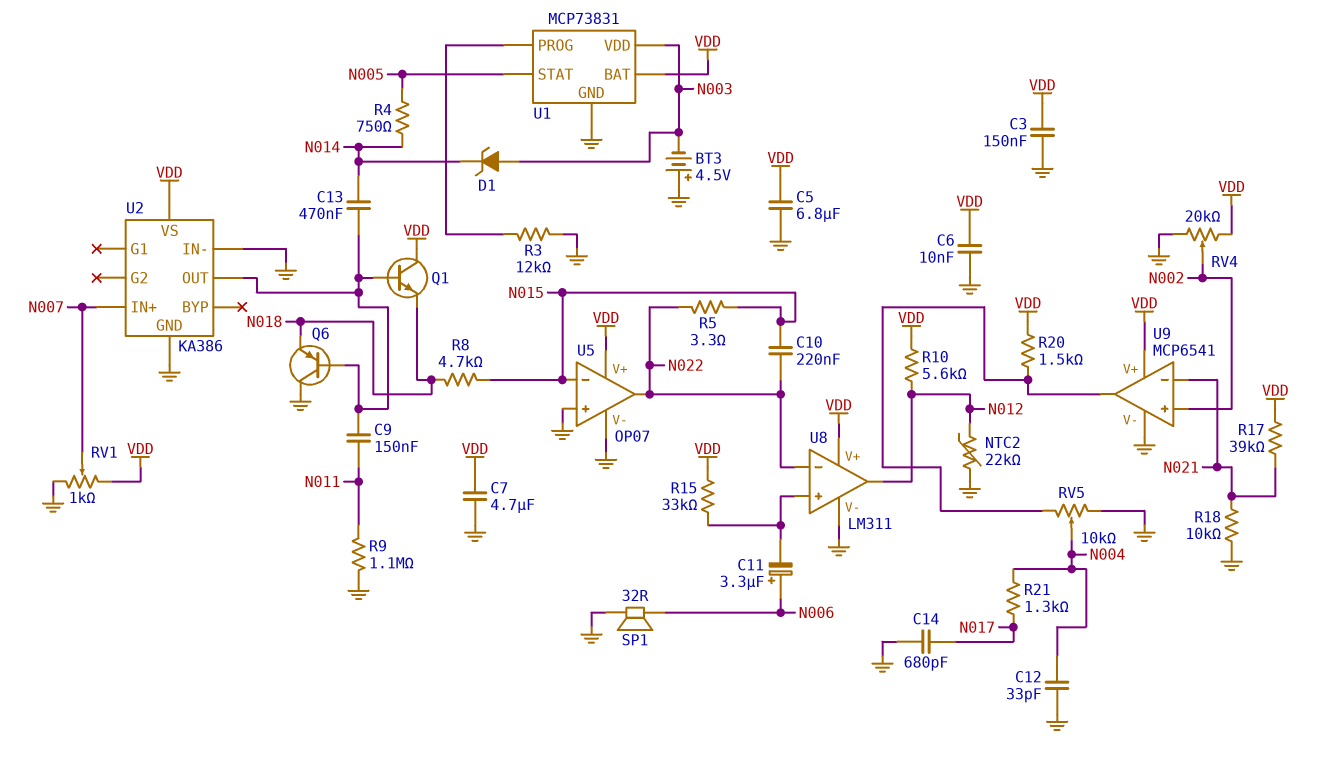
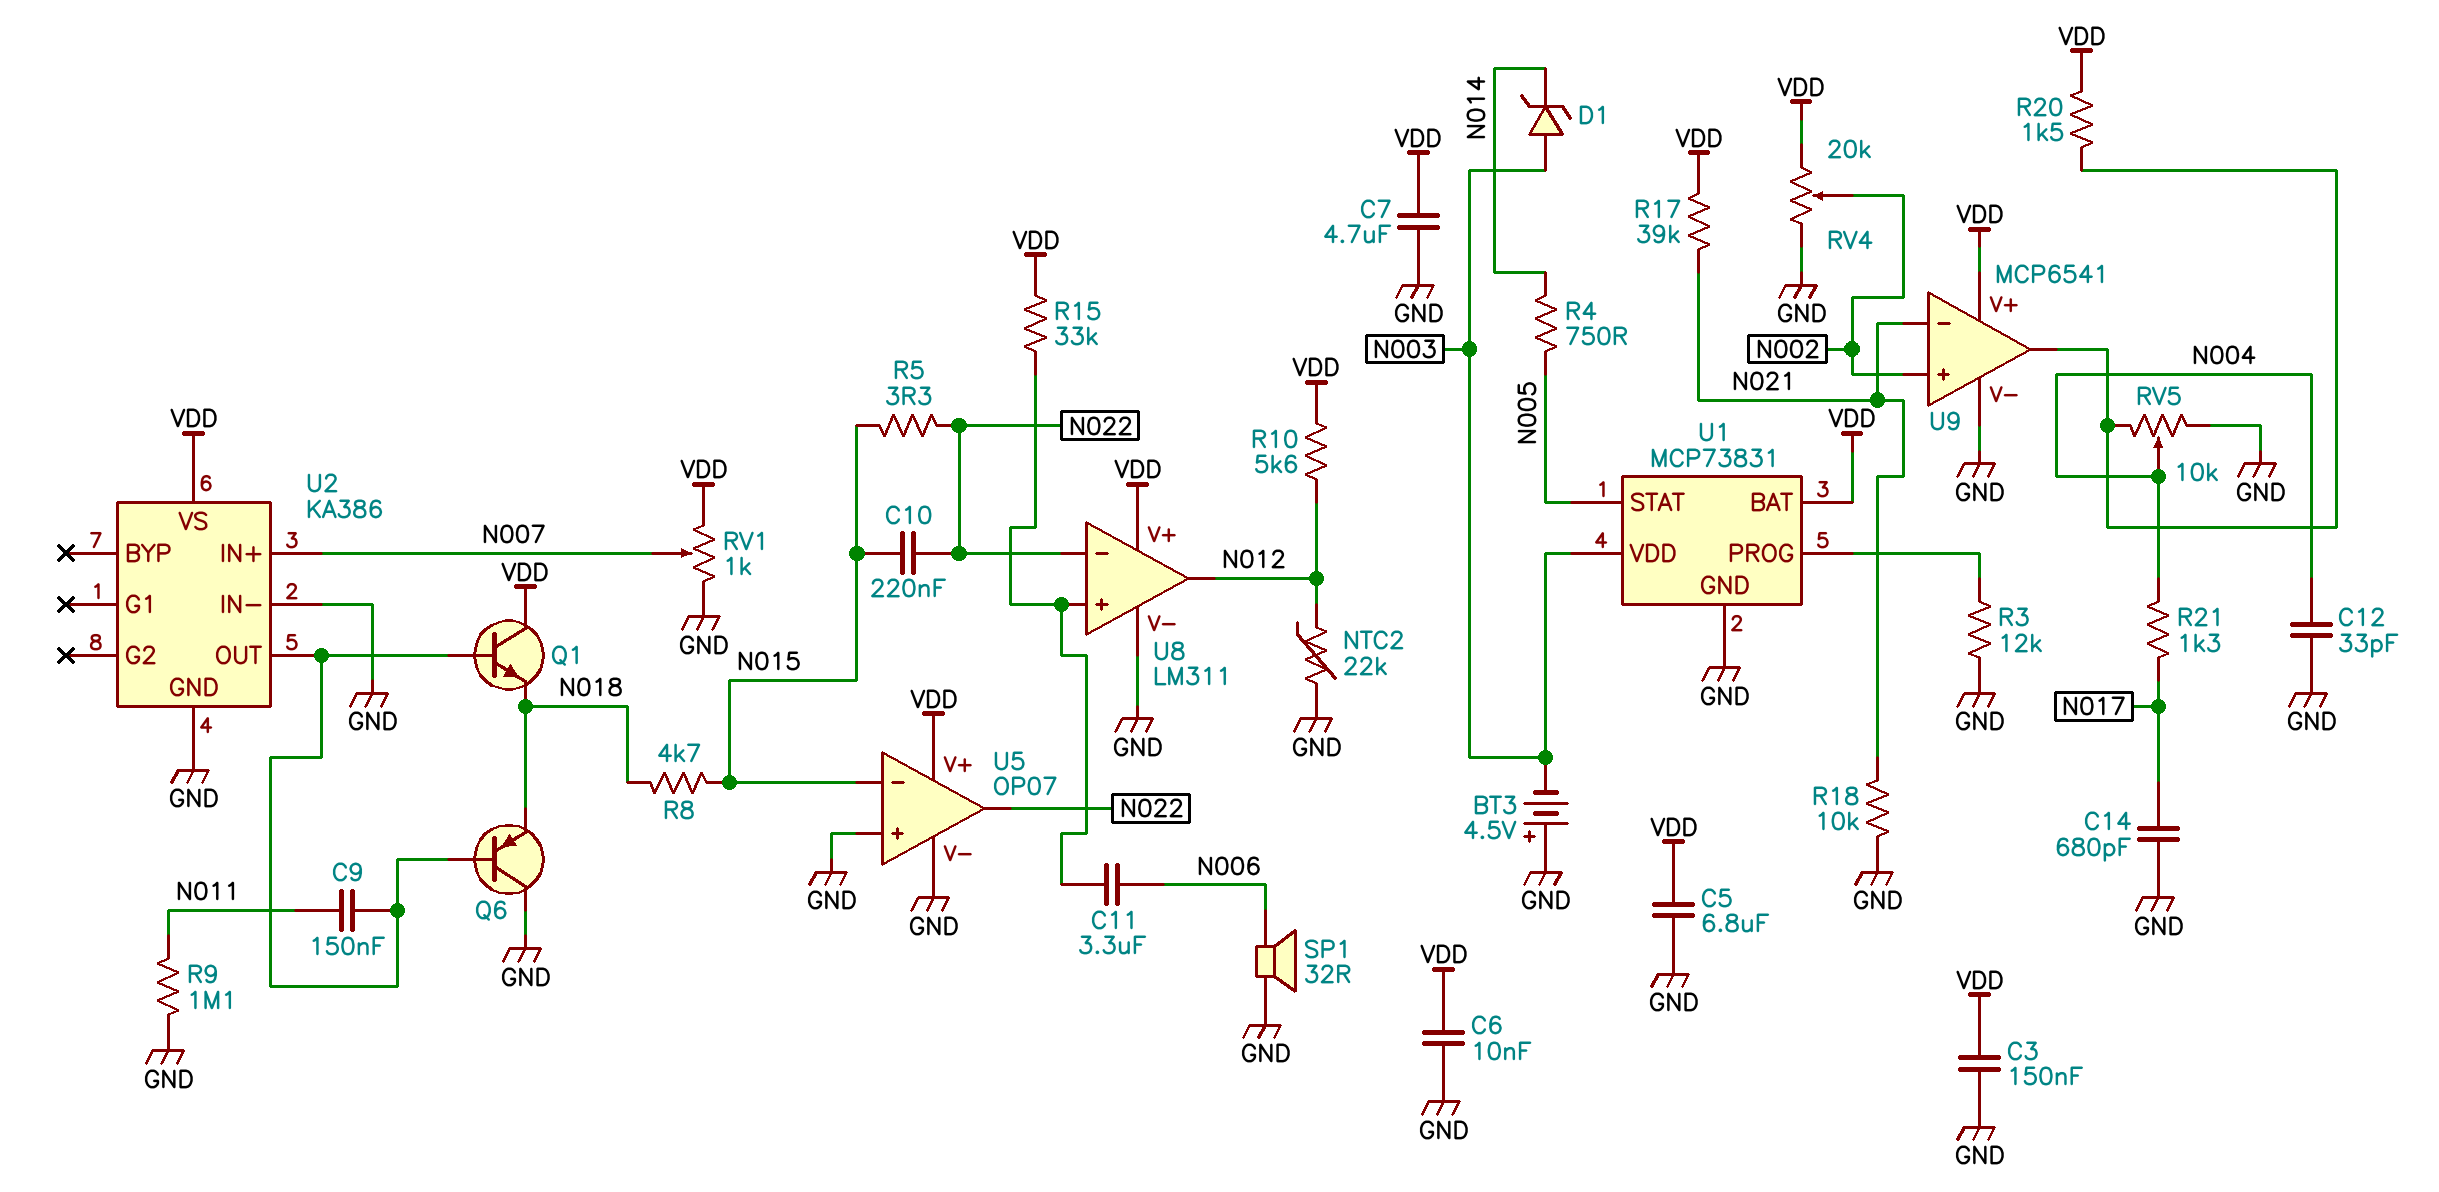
C11: 3.3uF (plus N006, minus U8/in+) -> 3.3uF (N006, U8/in+)
C13: 470nF (N014, U2/OUT) -> none

